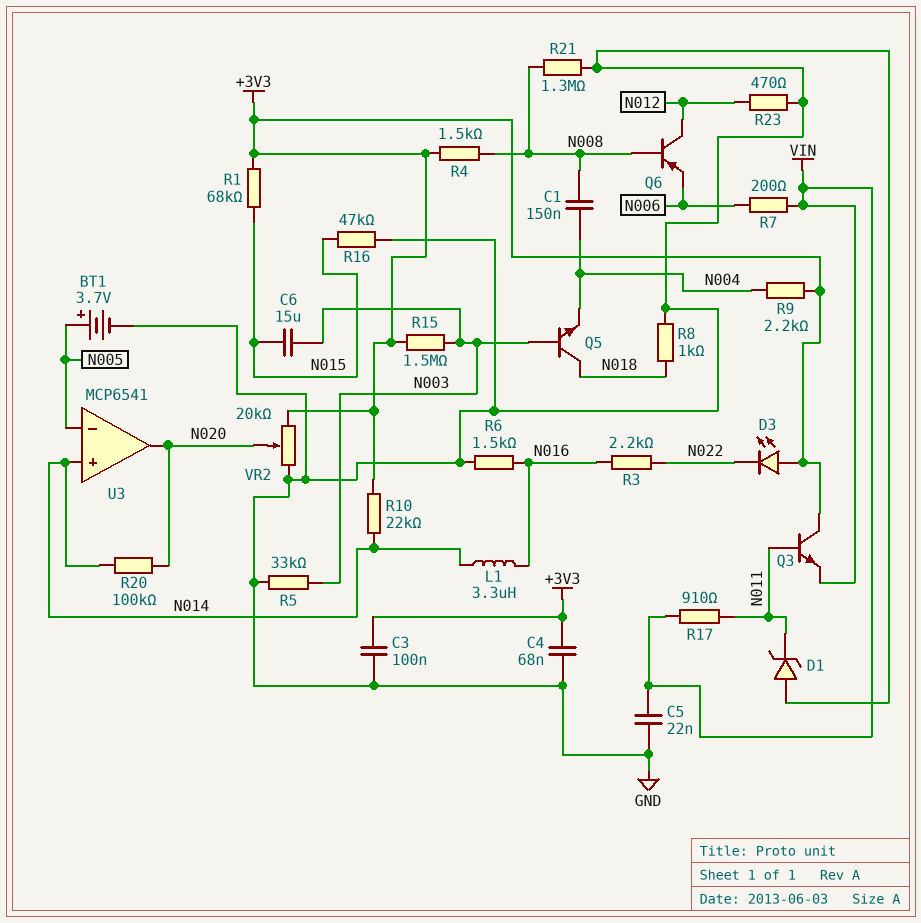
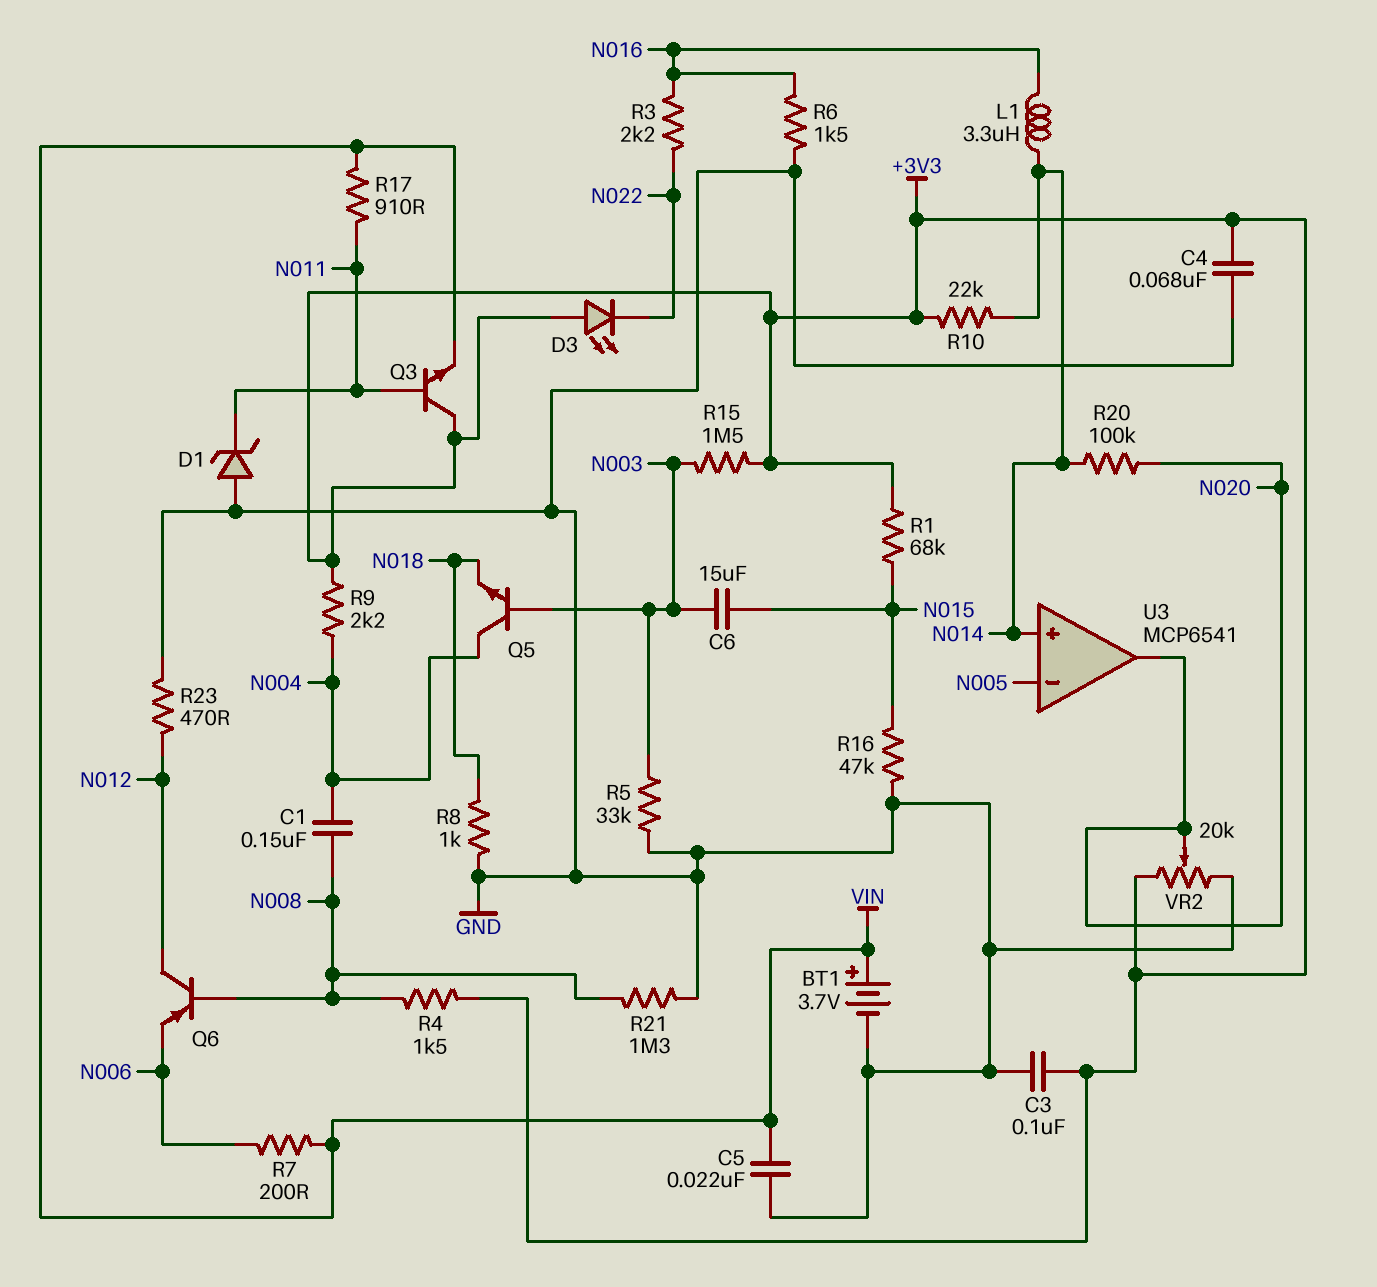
BT1: 3.7V (plus N005, minus GND) -> 3.7V (plus VIN, minus GND)
Q5: NPN (B N003, C N018, E N004) -> NPN (B N003, C N004, E N018)

